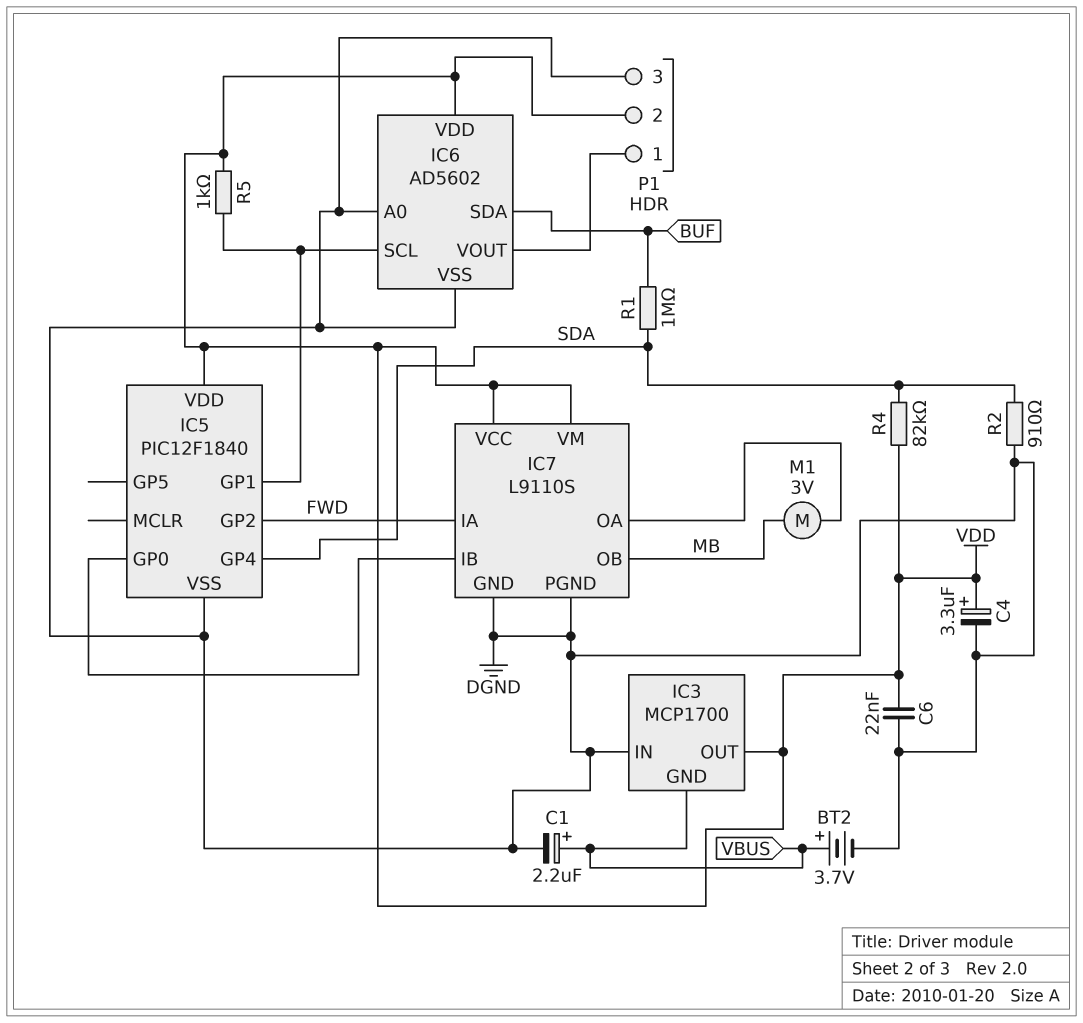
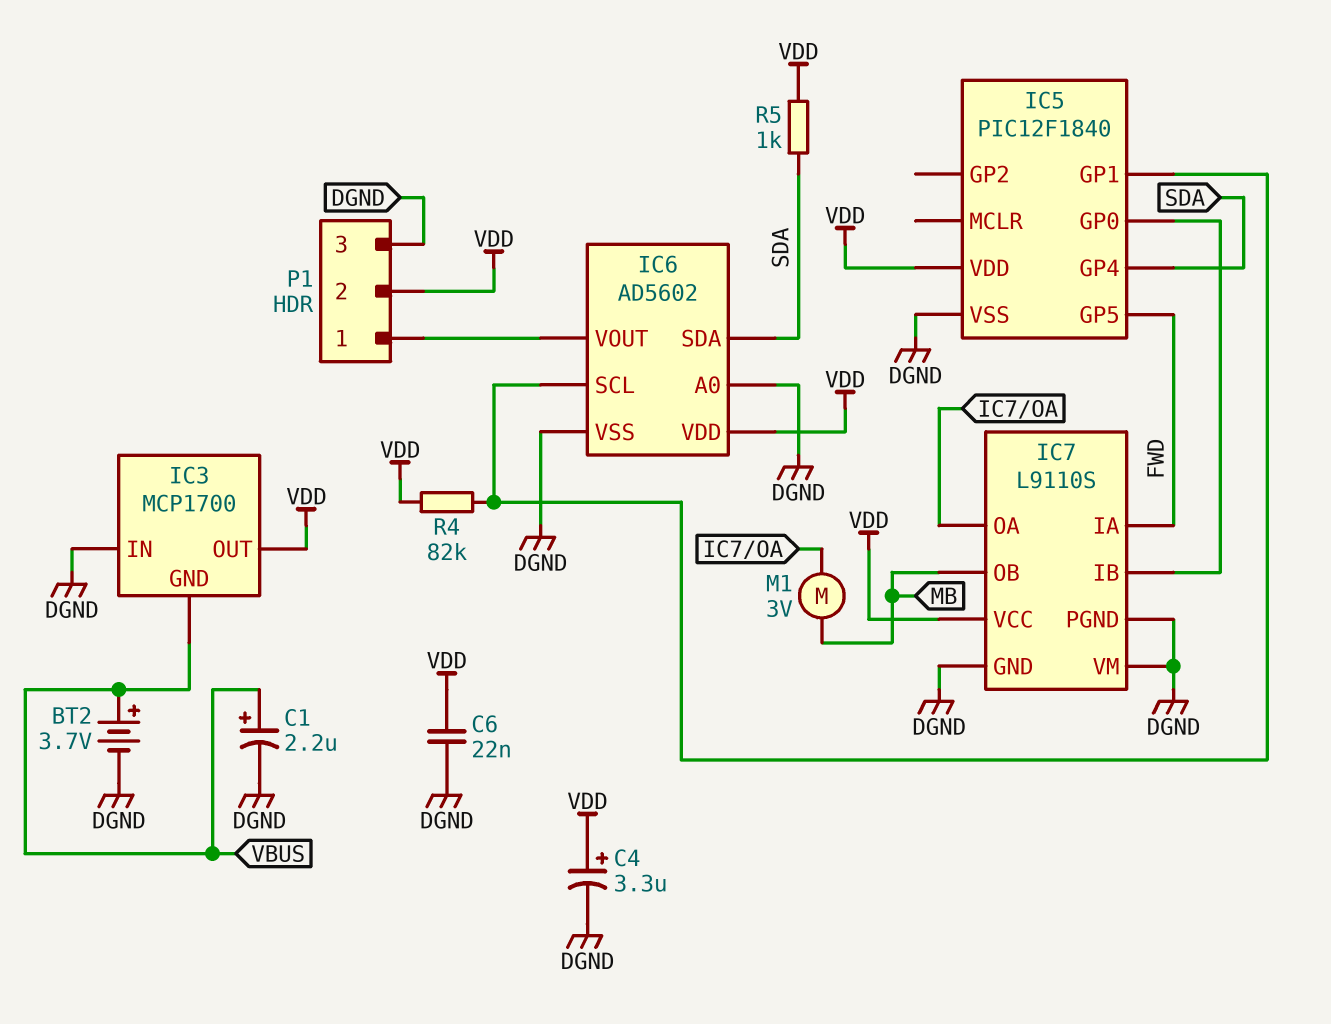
IC5 pin GP2: FWD -> none
IC5 pin GP5: none -> FWD
IC6 pin SDA: BUF -> SDA
IC7 pin VM: VDD -> DGND
R1: 1M (BUF, SDA) -> none
R2: 910 (DGND, SDA) -> none
R4: 82k (SDA, VDD) -> 82k (IC5/GP1, VDD)
R5: 1k (IC5/GP1, VDD) -> 1k (SDA, VDD)

